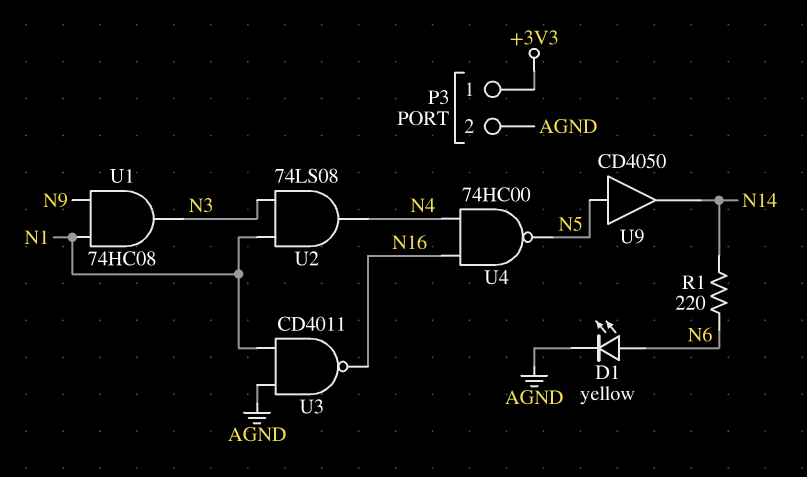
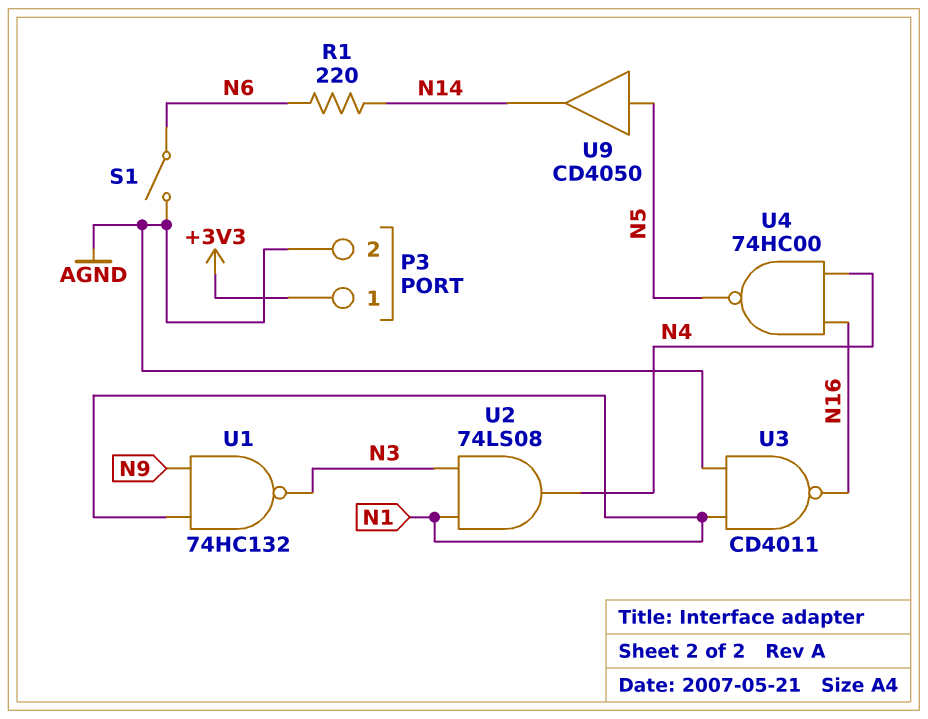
D1: LED yellow (A N6, K AGND) -> none
S1: none -> switch (AGND, N6)
U1: AND 74HC08 (in N1, in N9, out N3) -> NAND 74HC132 (in N1, in N9, out N3)

